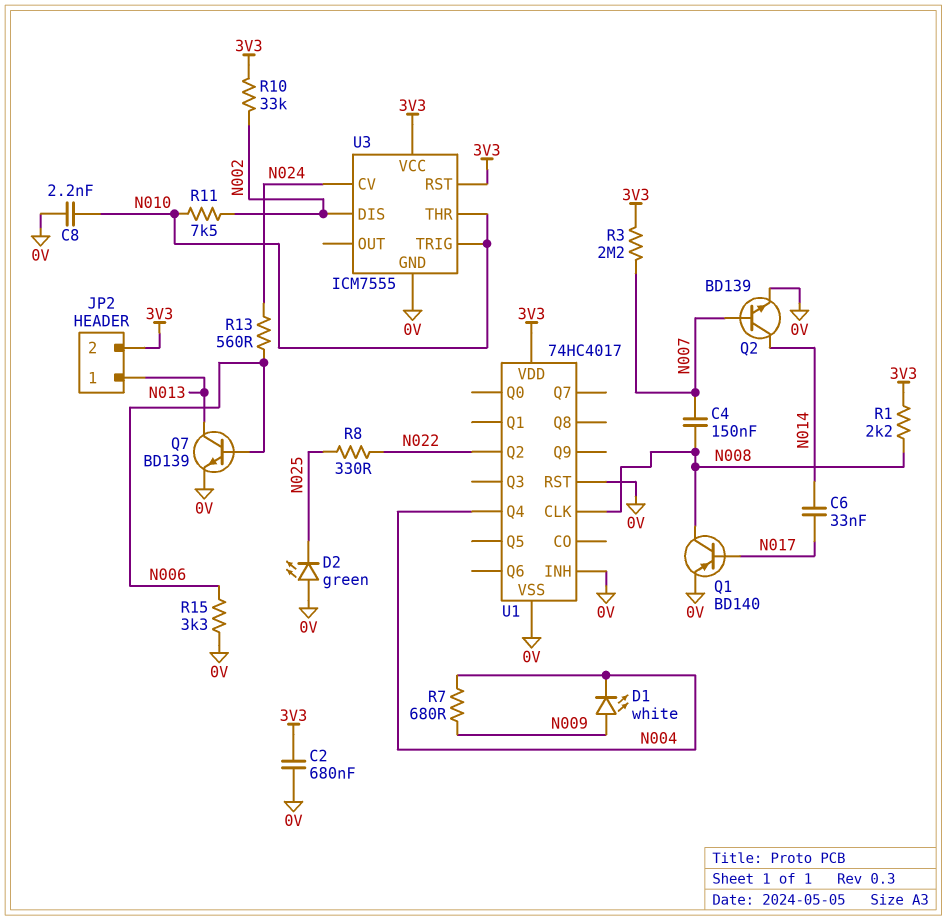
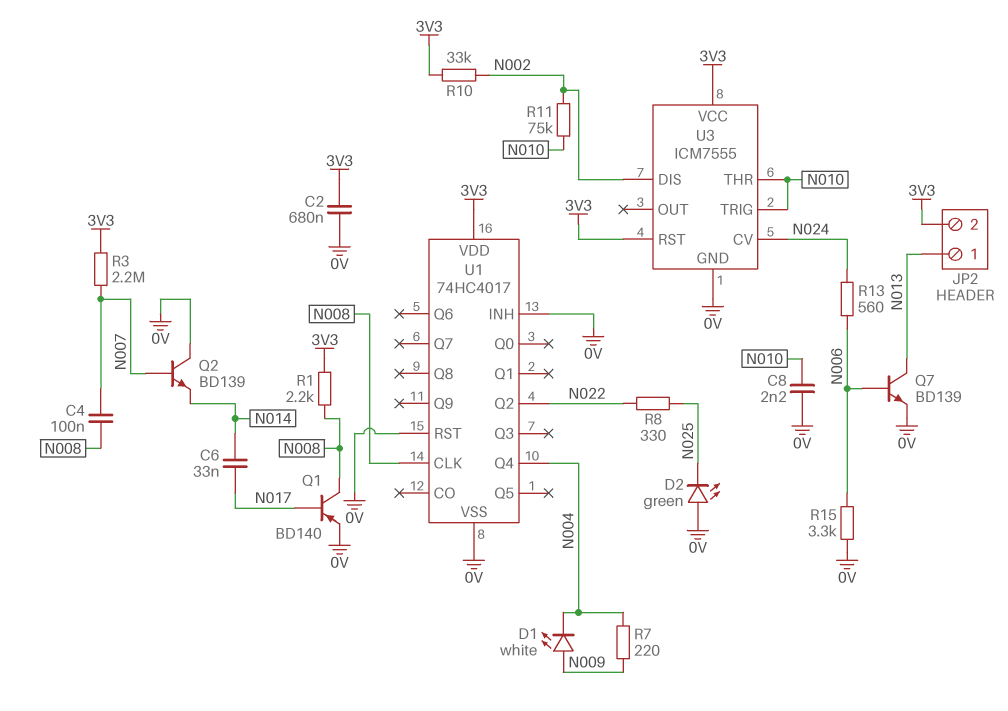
C4: 150nF (N007, N008) -> 100nF (N007, N008)
Q2: NPN BD139 (B N007, C N014, E 0V) -> NPN BD139 (B N007, C 0V, E N014)
R7: 680 (N004, N009) -> 220 (N004, N009)
R11: 7.5k (N002, N010) -> 75k (N002, N010)

